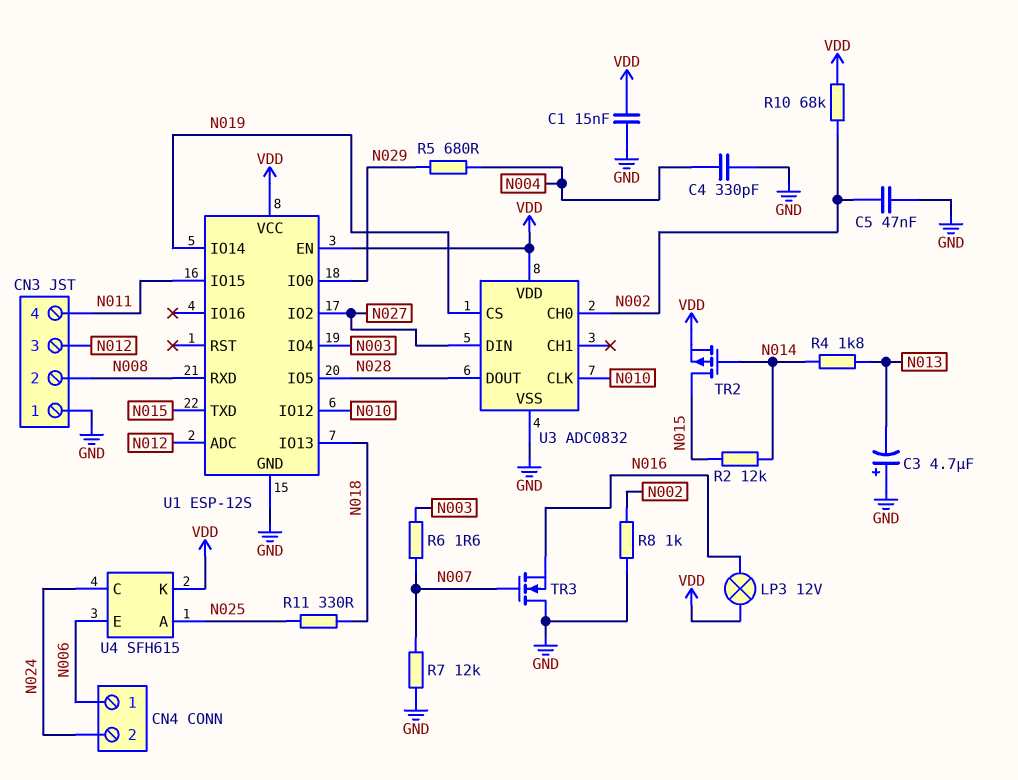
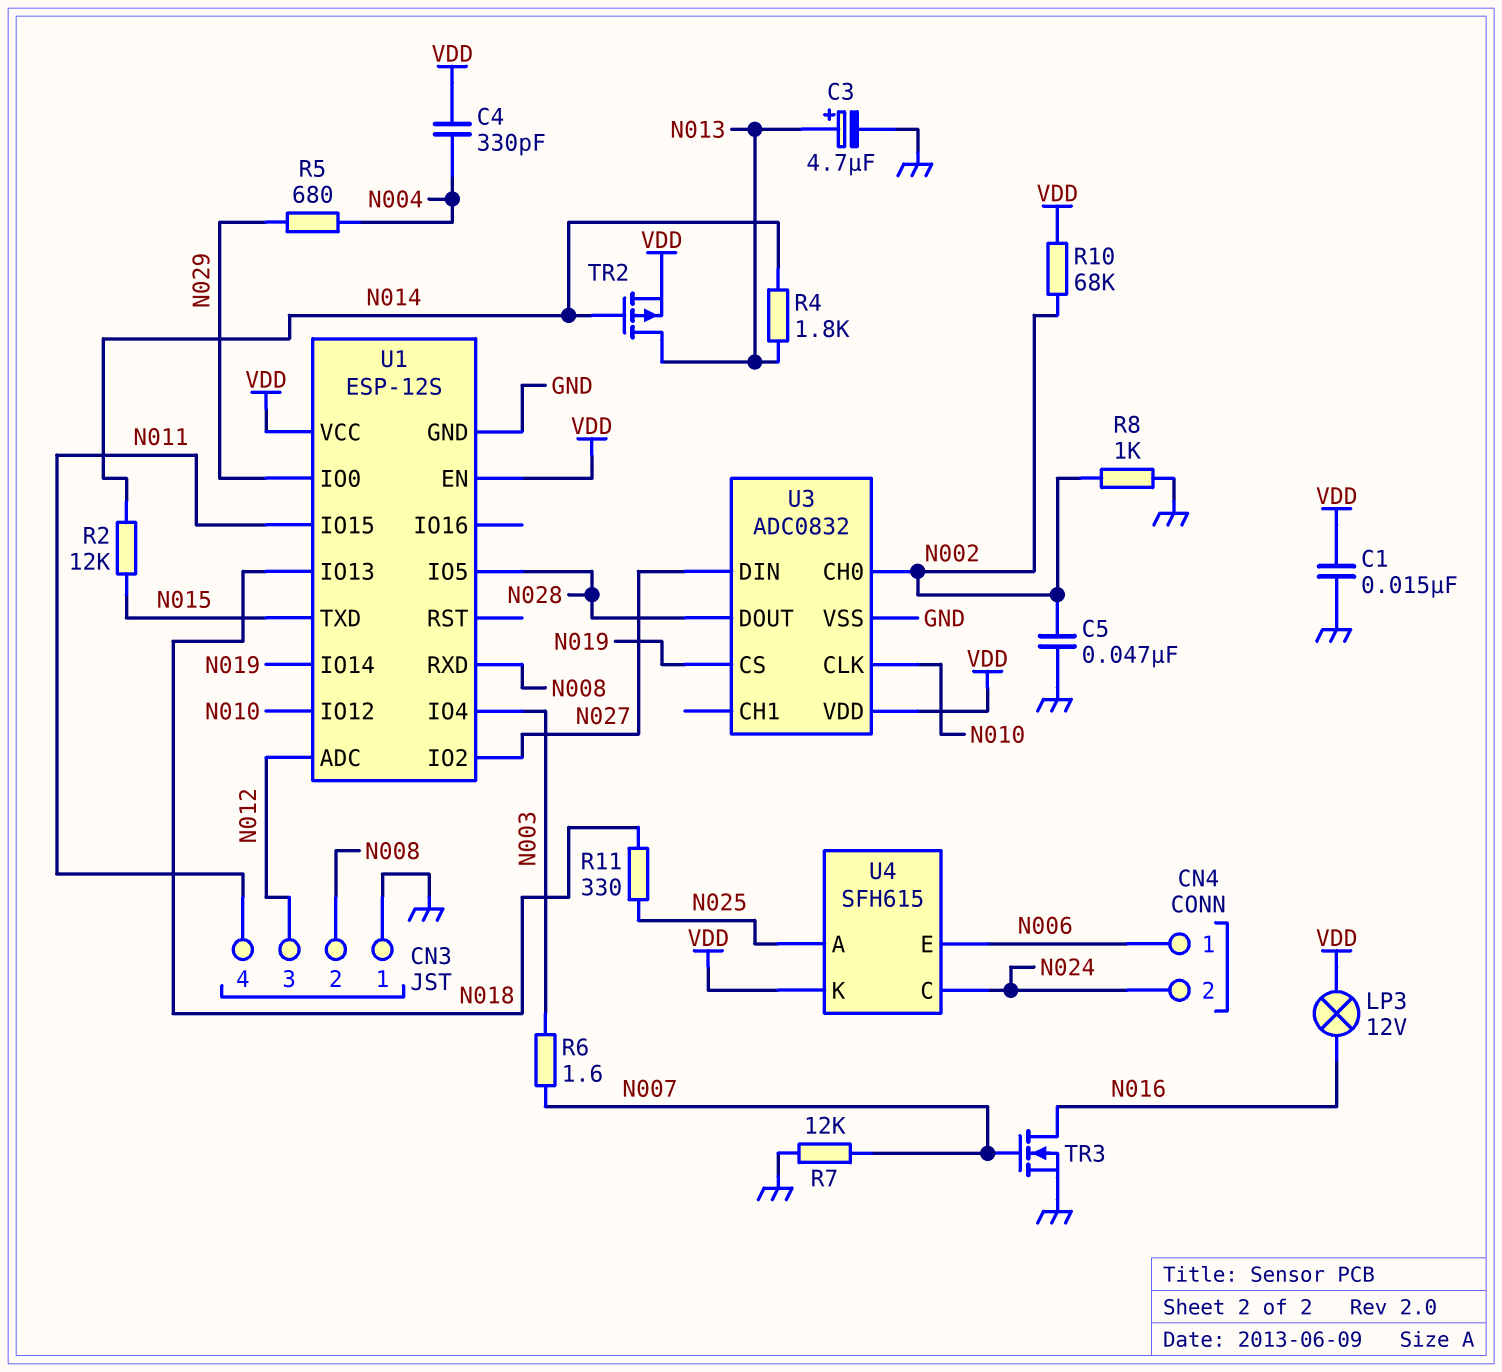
C3: 4.7uF (plus GND, minus N013) -> 4.7uF (plus N013, minus GND)
C4: 330pF (GND, N004) -> 330pF (N004, VDD)
TR2: PMOS (G N014, D N015, S VDD) -> PMOS (G N014, D N013, S VDD)
TR3: NMOS (G N007, D GND, S N016) -> NMOS (G N007, D N016, S GND)

